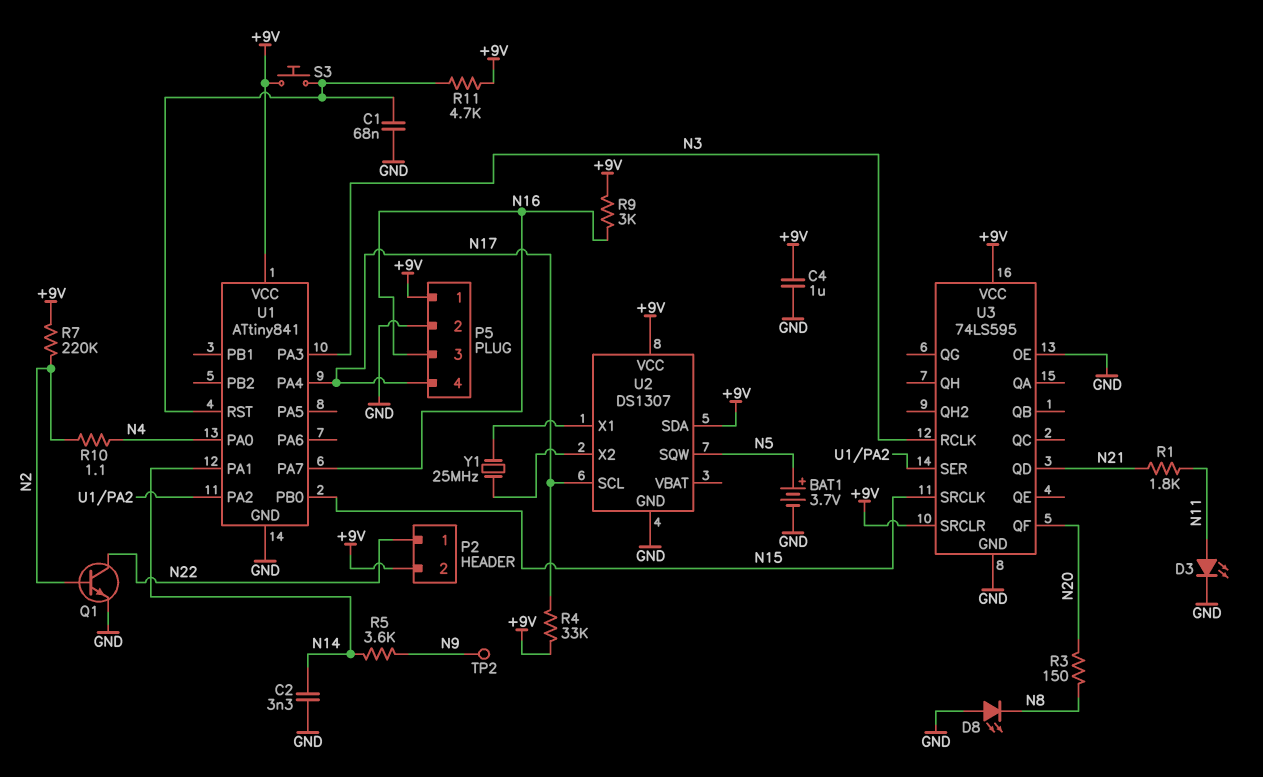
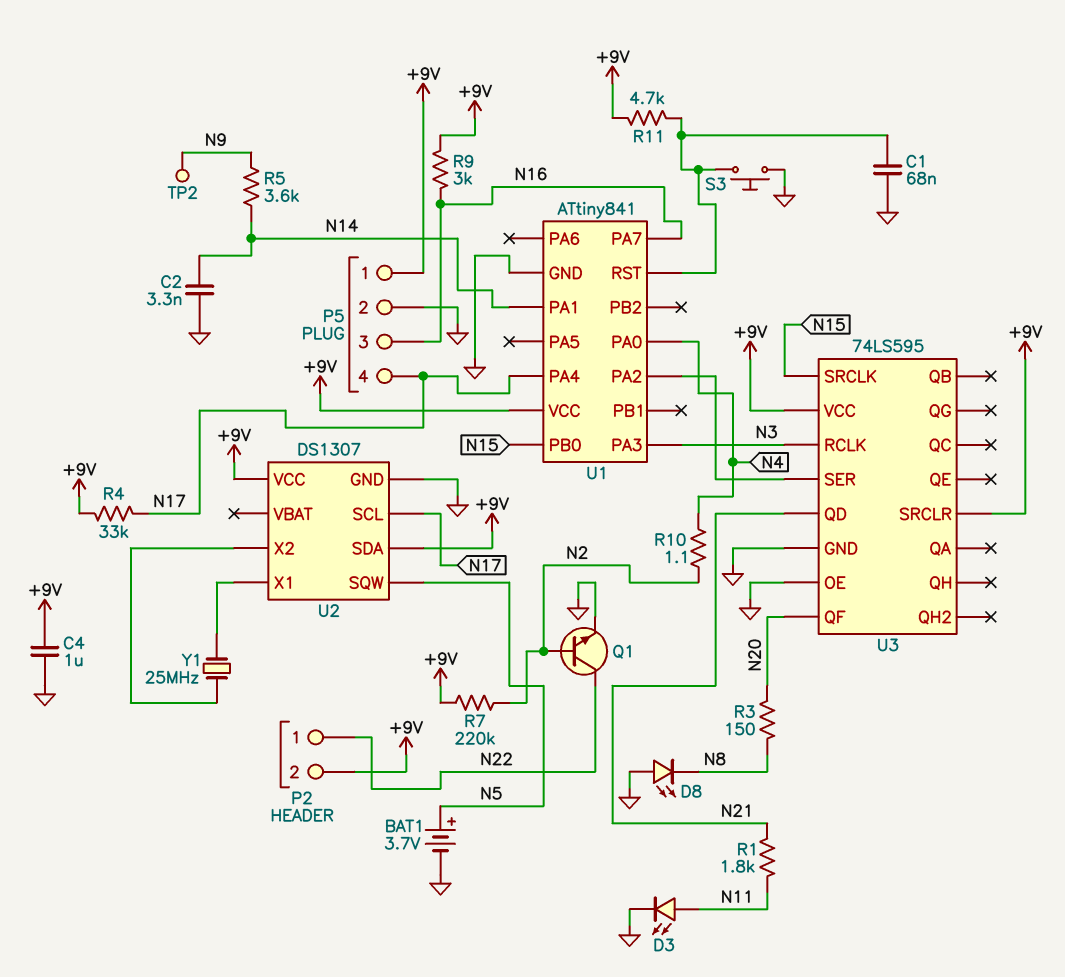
S3: button (+9V, U1/RST) -> button (GND, U1/RST)

